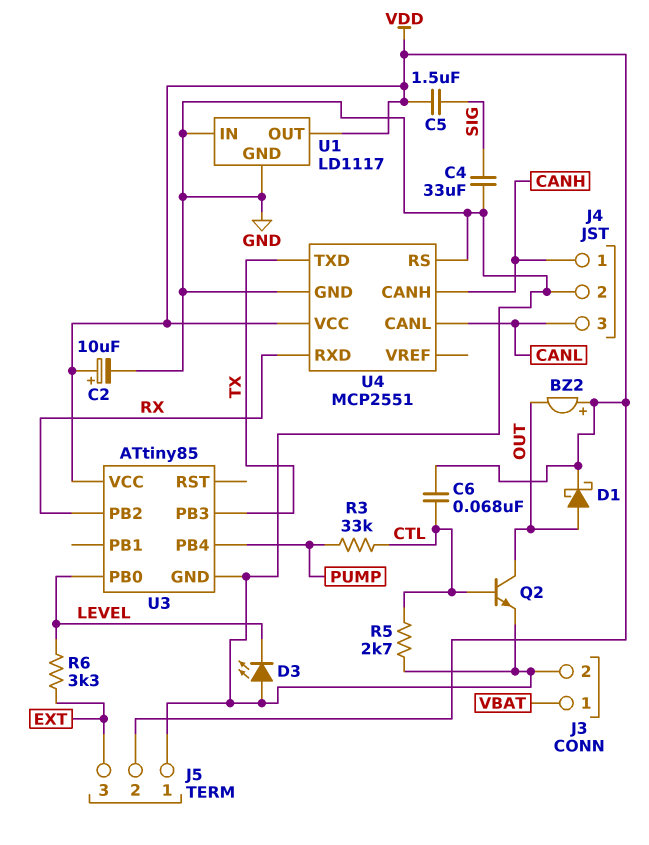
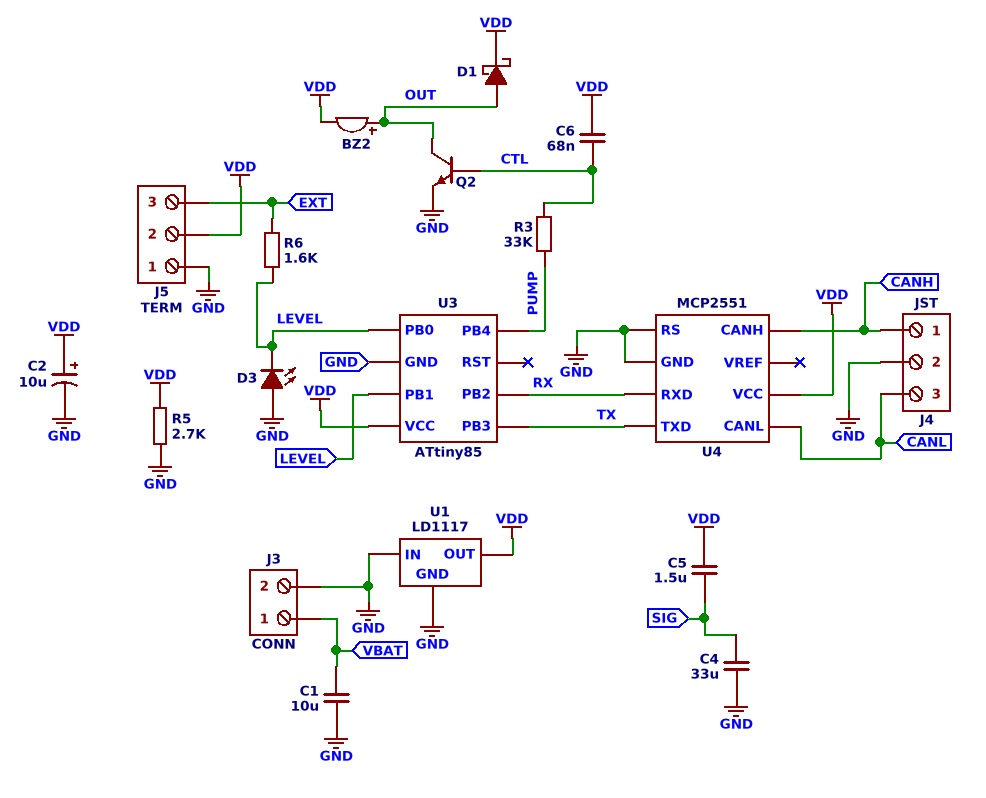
BZ2: buzzer (plus VDD, minus OUT) -> buzzer (plus OUT, minus VDD)
C1: none -> 10uF (GND, VBAT)
R5: 2.7k (CTL, GND) -> 2.7k (GND, VDD)
R6: 3.3k (EXT, LEVEL) -> 1.6k (EXT, LEVEL)
U3 pin PB1: none -> LEVEL

